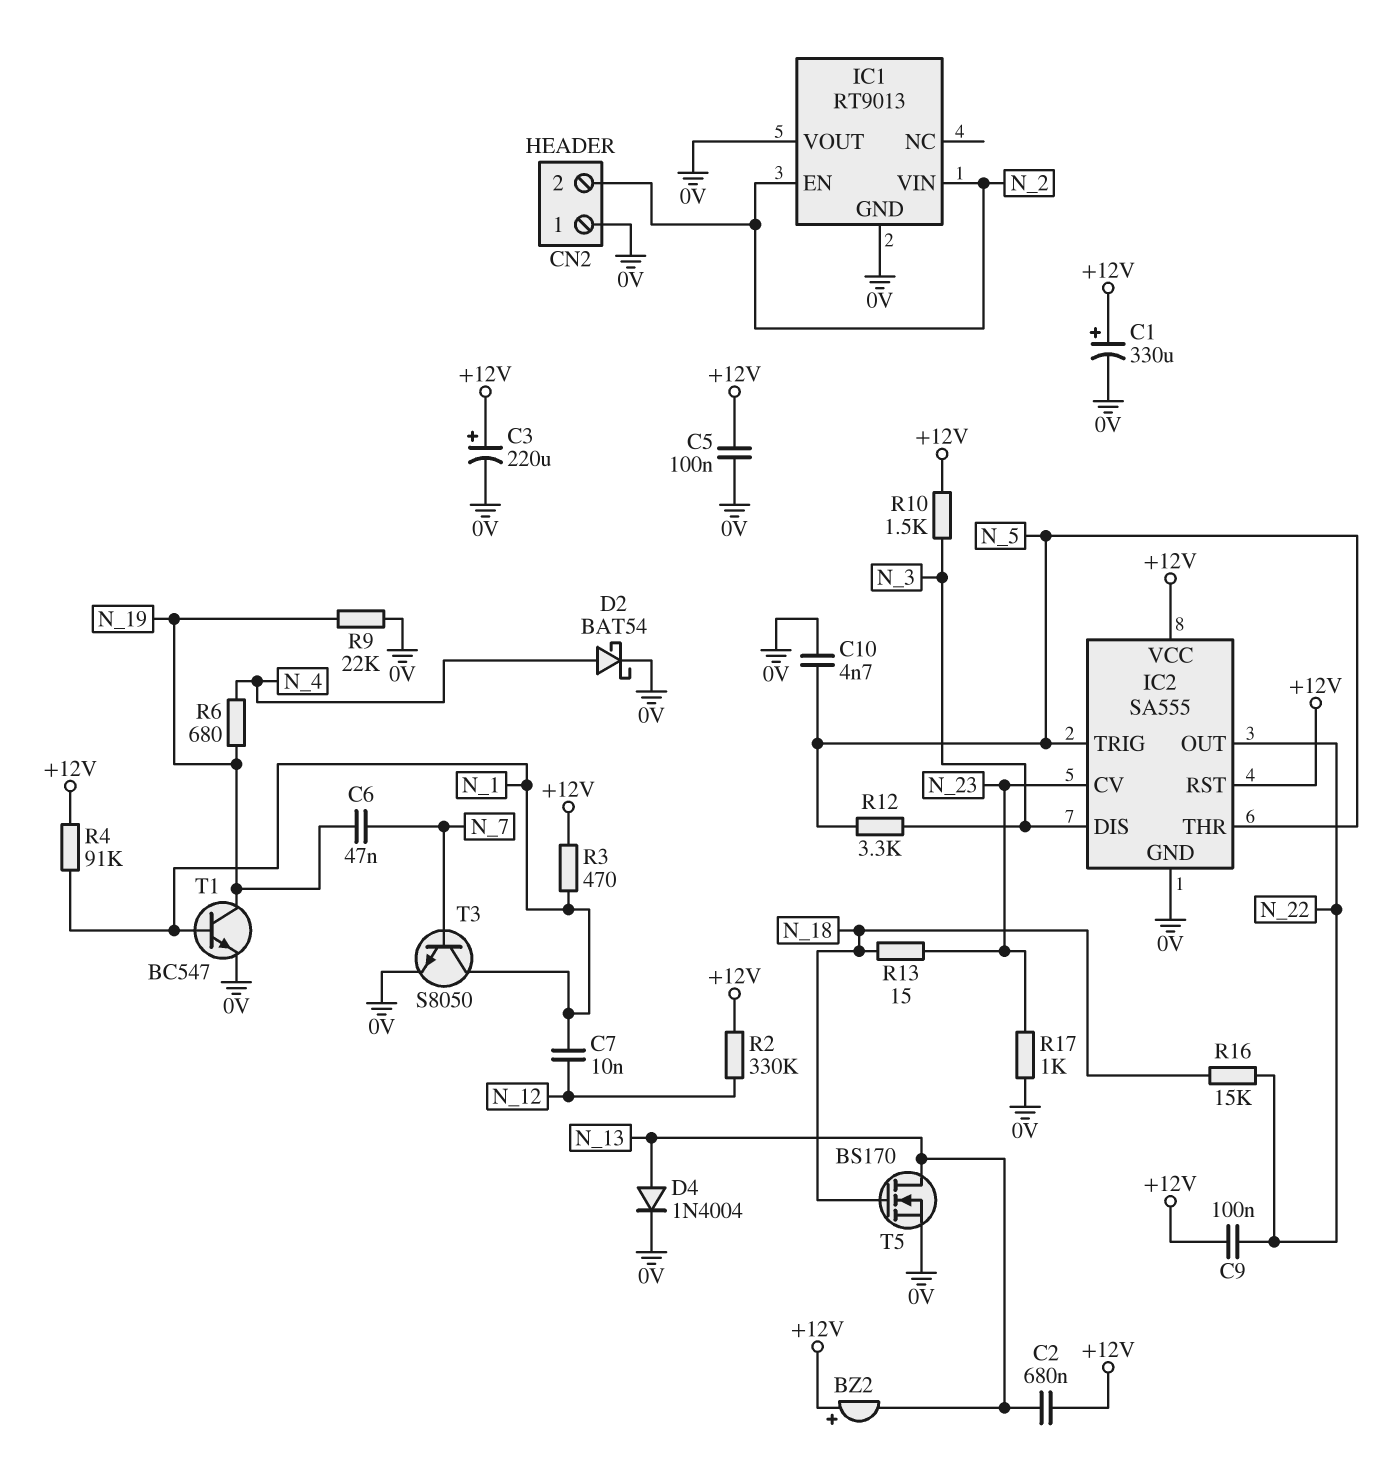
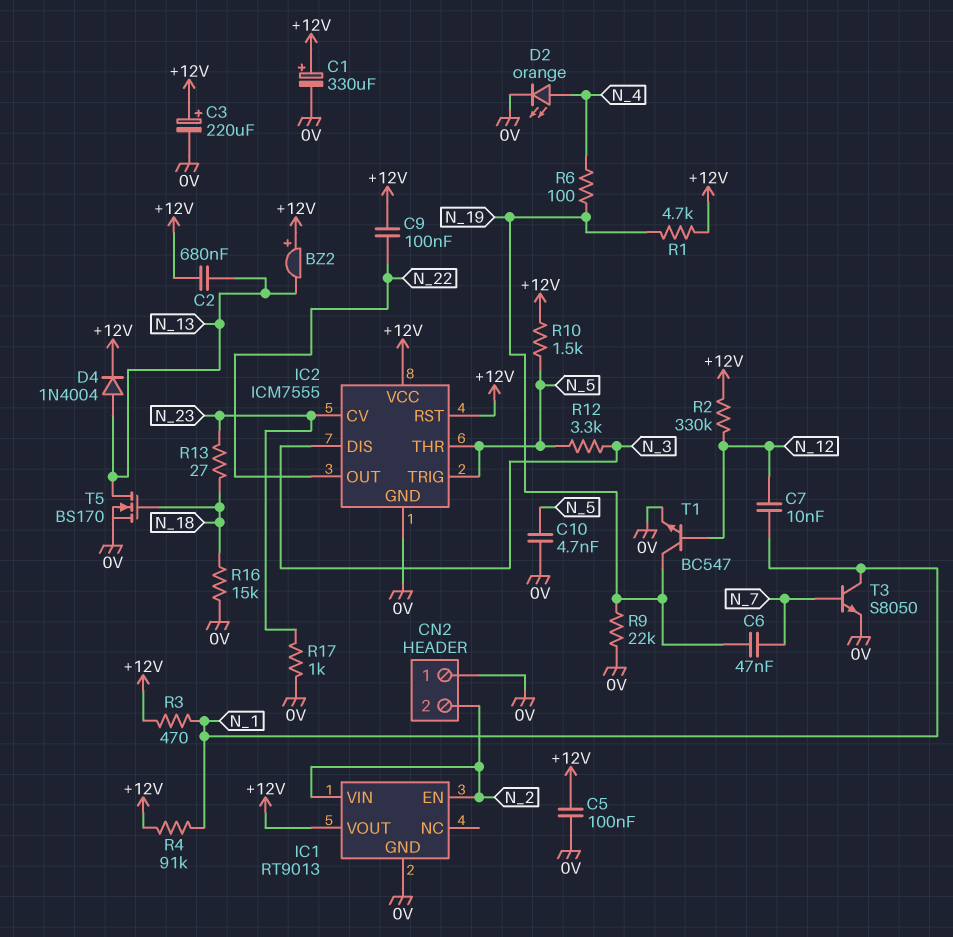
D2: schottky BAT54 (A N_4, K 0V) -> LED orange (A N_4, K 0V)
D4: diode 1N4004 (A N_13, K 0V) -> diode 1N4004 (A N_13, K +12V)
IC1 pin VOUT: 0V -> +12V
IC2: SA555 -> ICM7555
R1: none -> 4.7k (+12V, N_19)
R6: 680 (N_4, N_19) -> 100 (N_4, N_19)
R10: 1.5k (+12V, N_3) -> 1.5k (+12V, N_5)
R13: 15 (N_18, N_23) -> 27 (N_18, N_23)
R16: 15k (N_18, N_22) -> 15k (0V, N_18)
T1: NPN BC547 (B N_1, C N_19, E 0V) -> NPN BC547 (B N_12, C N_19, E 0V)

